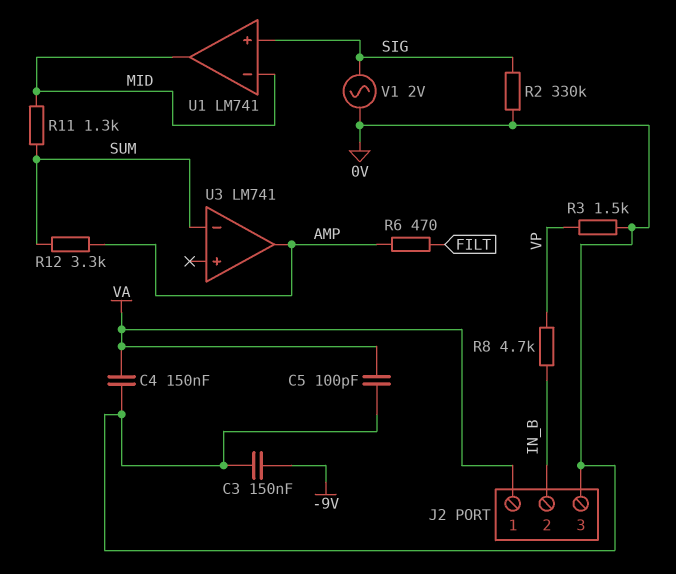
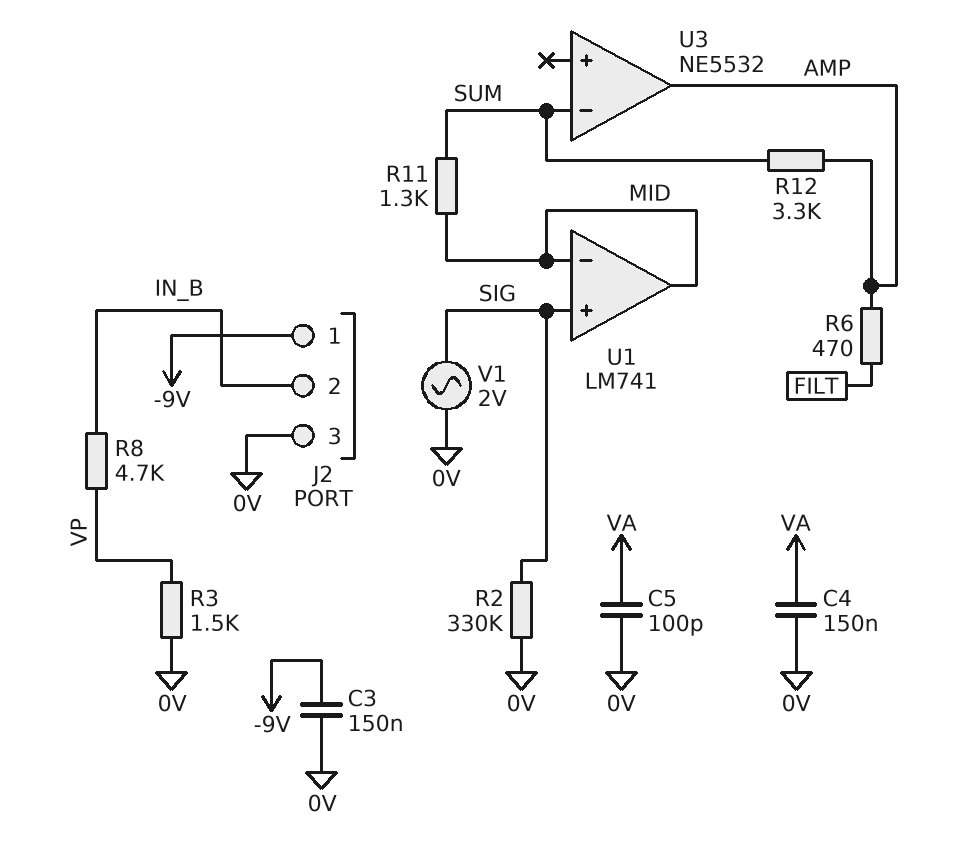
J2 pin 1: VA -> -9V
U3: LM741 -> NE5532

